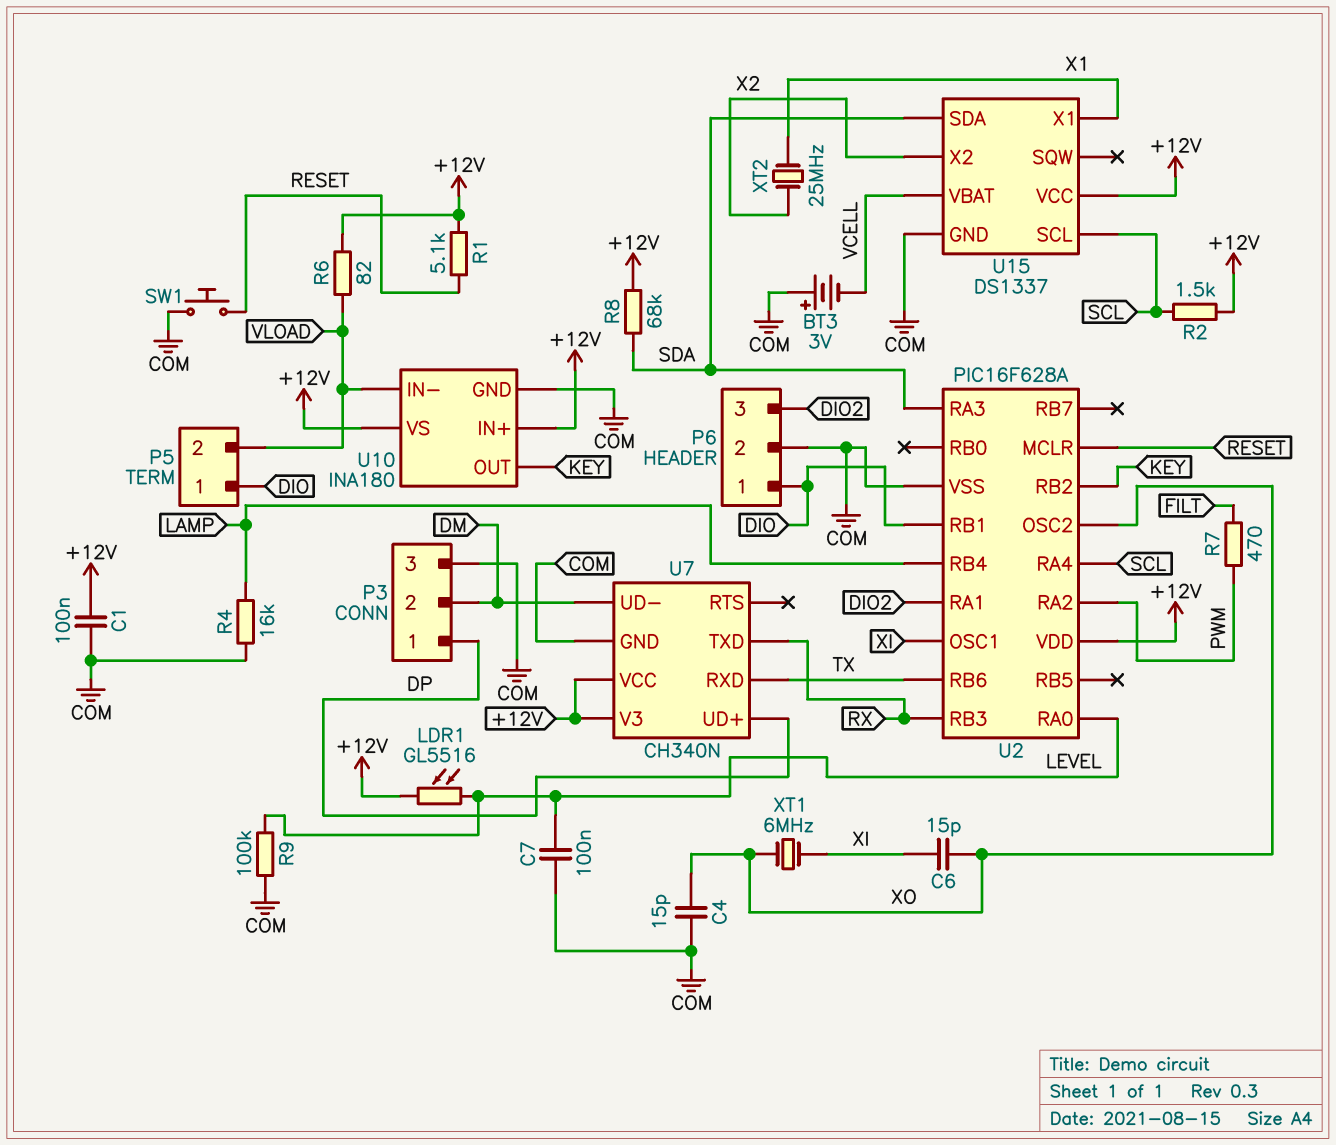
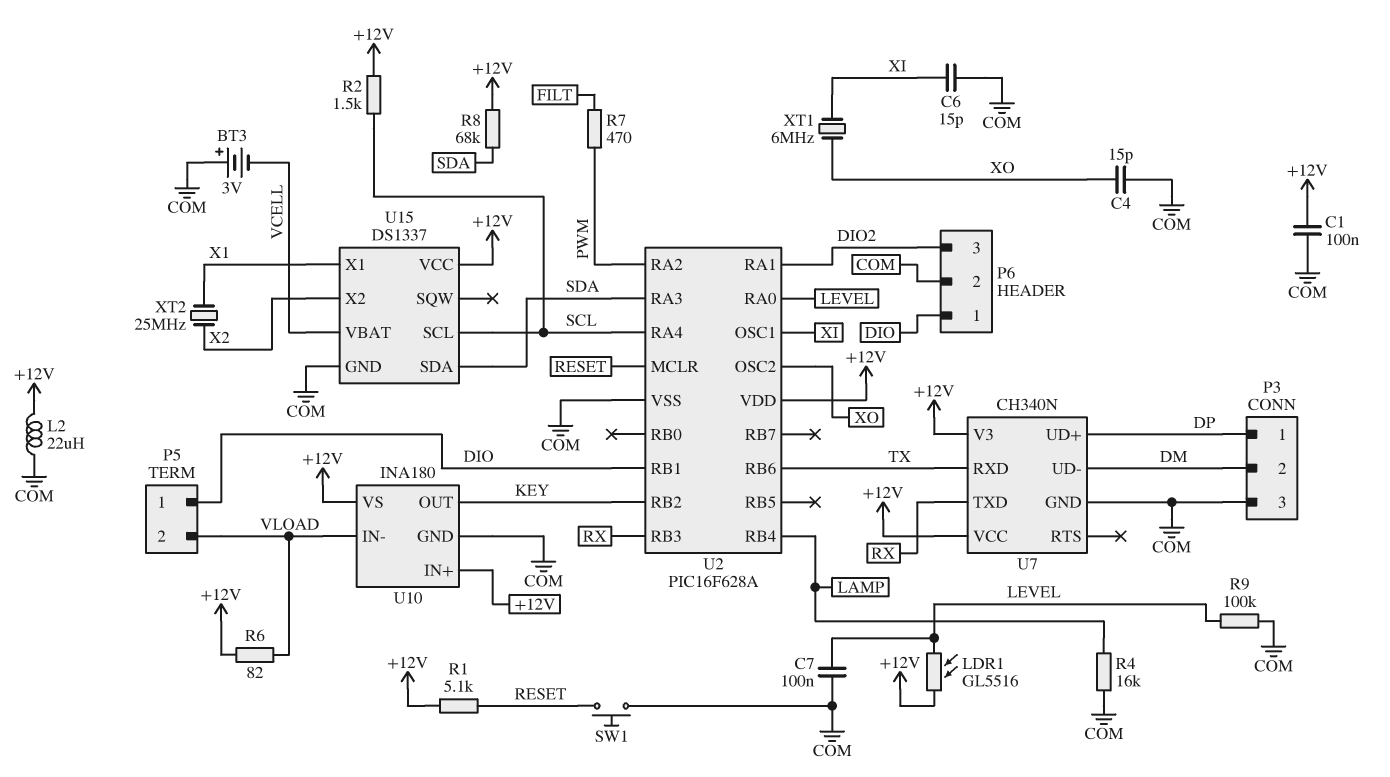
C6: 15pF (XI, XO) -> 15pF (COM, XI)
L2: none -> 22uH (+12V, COM)

